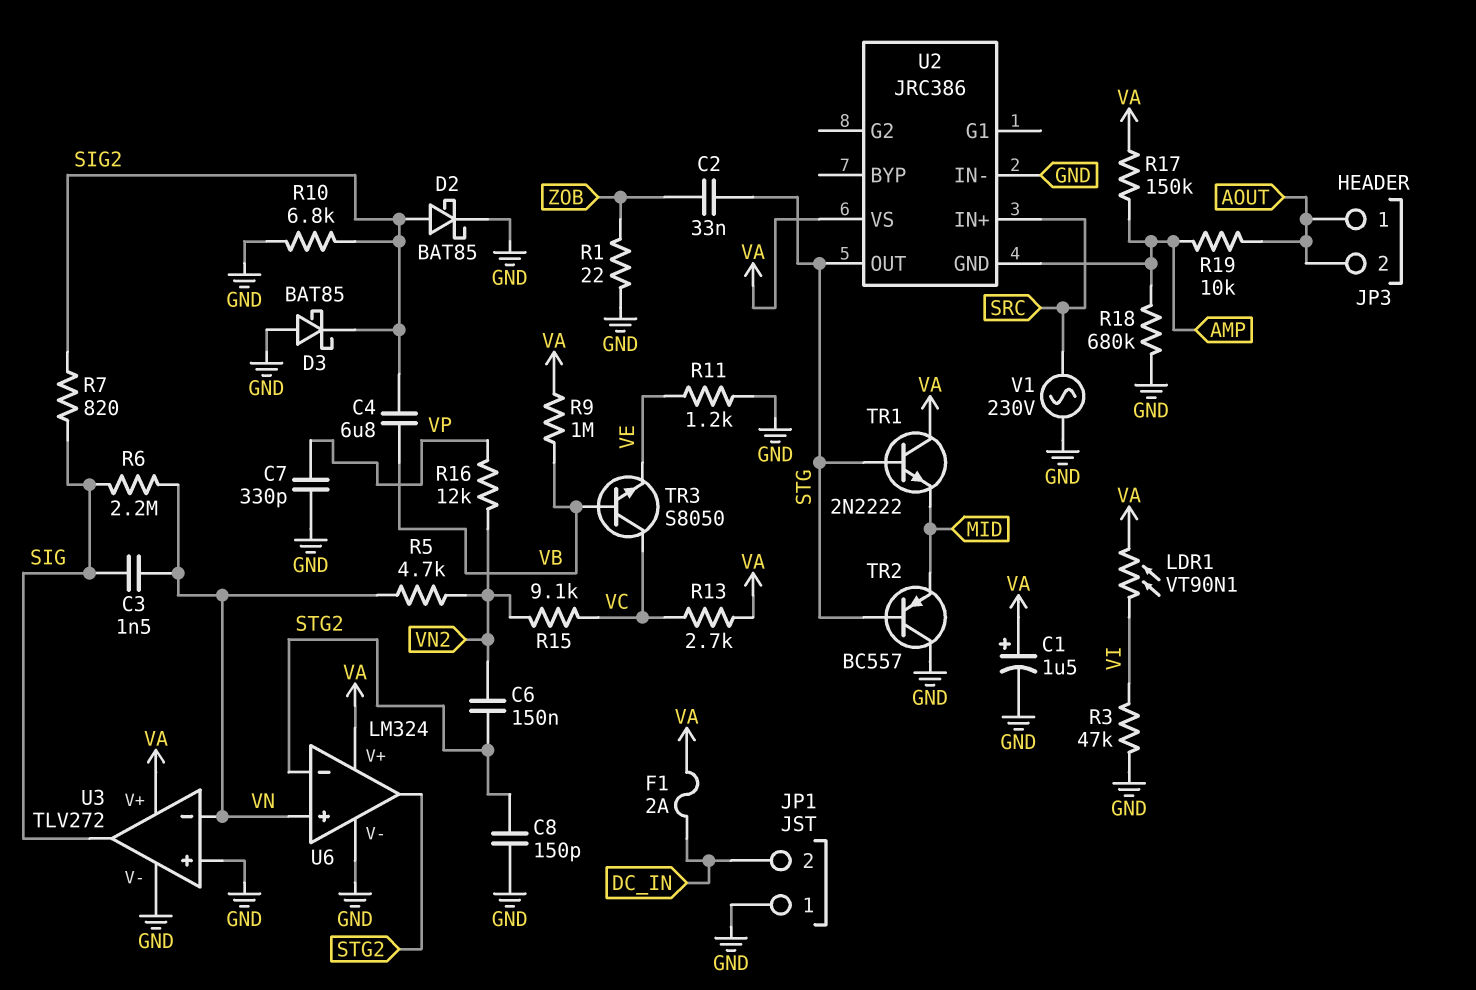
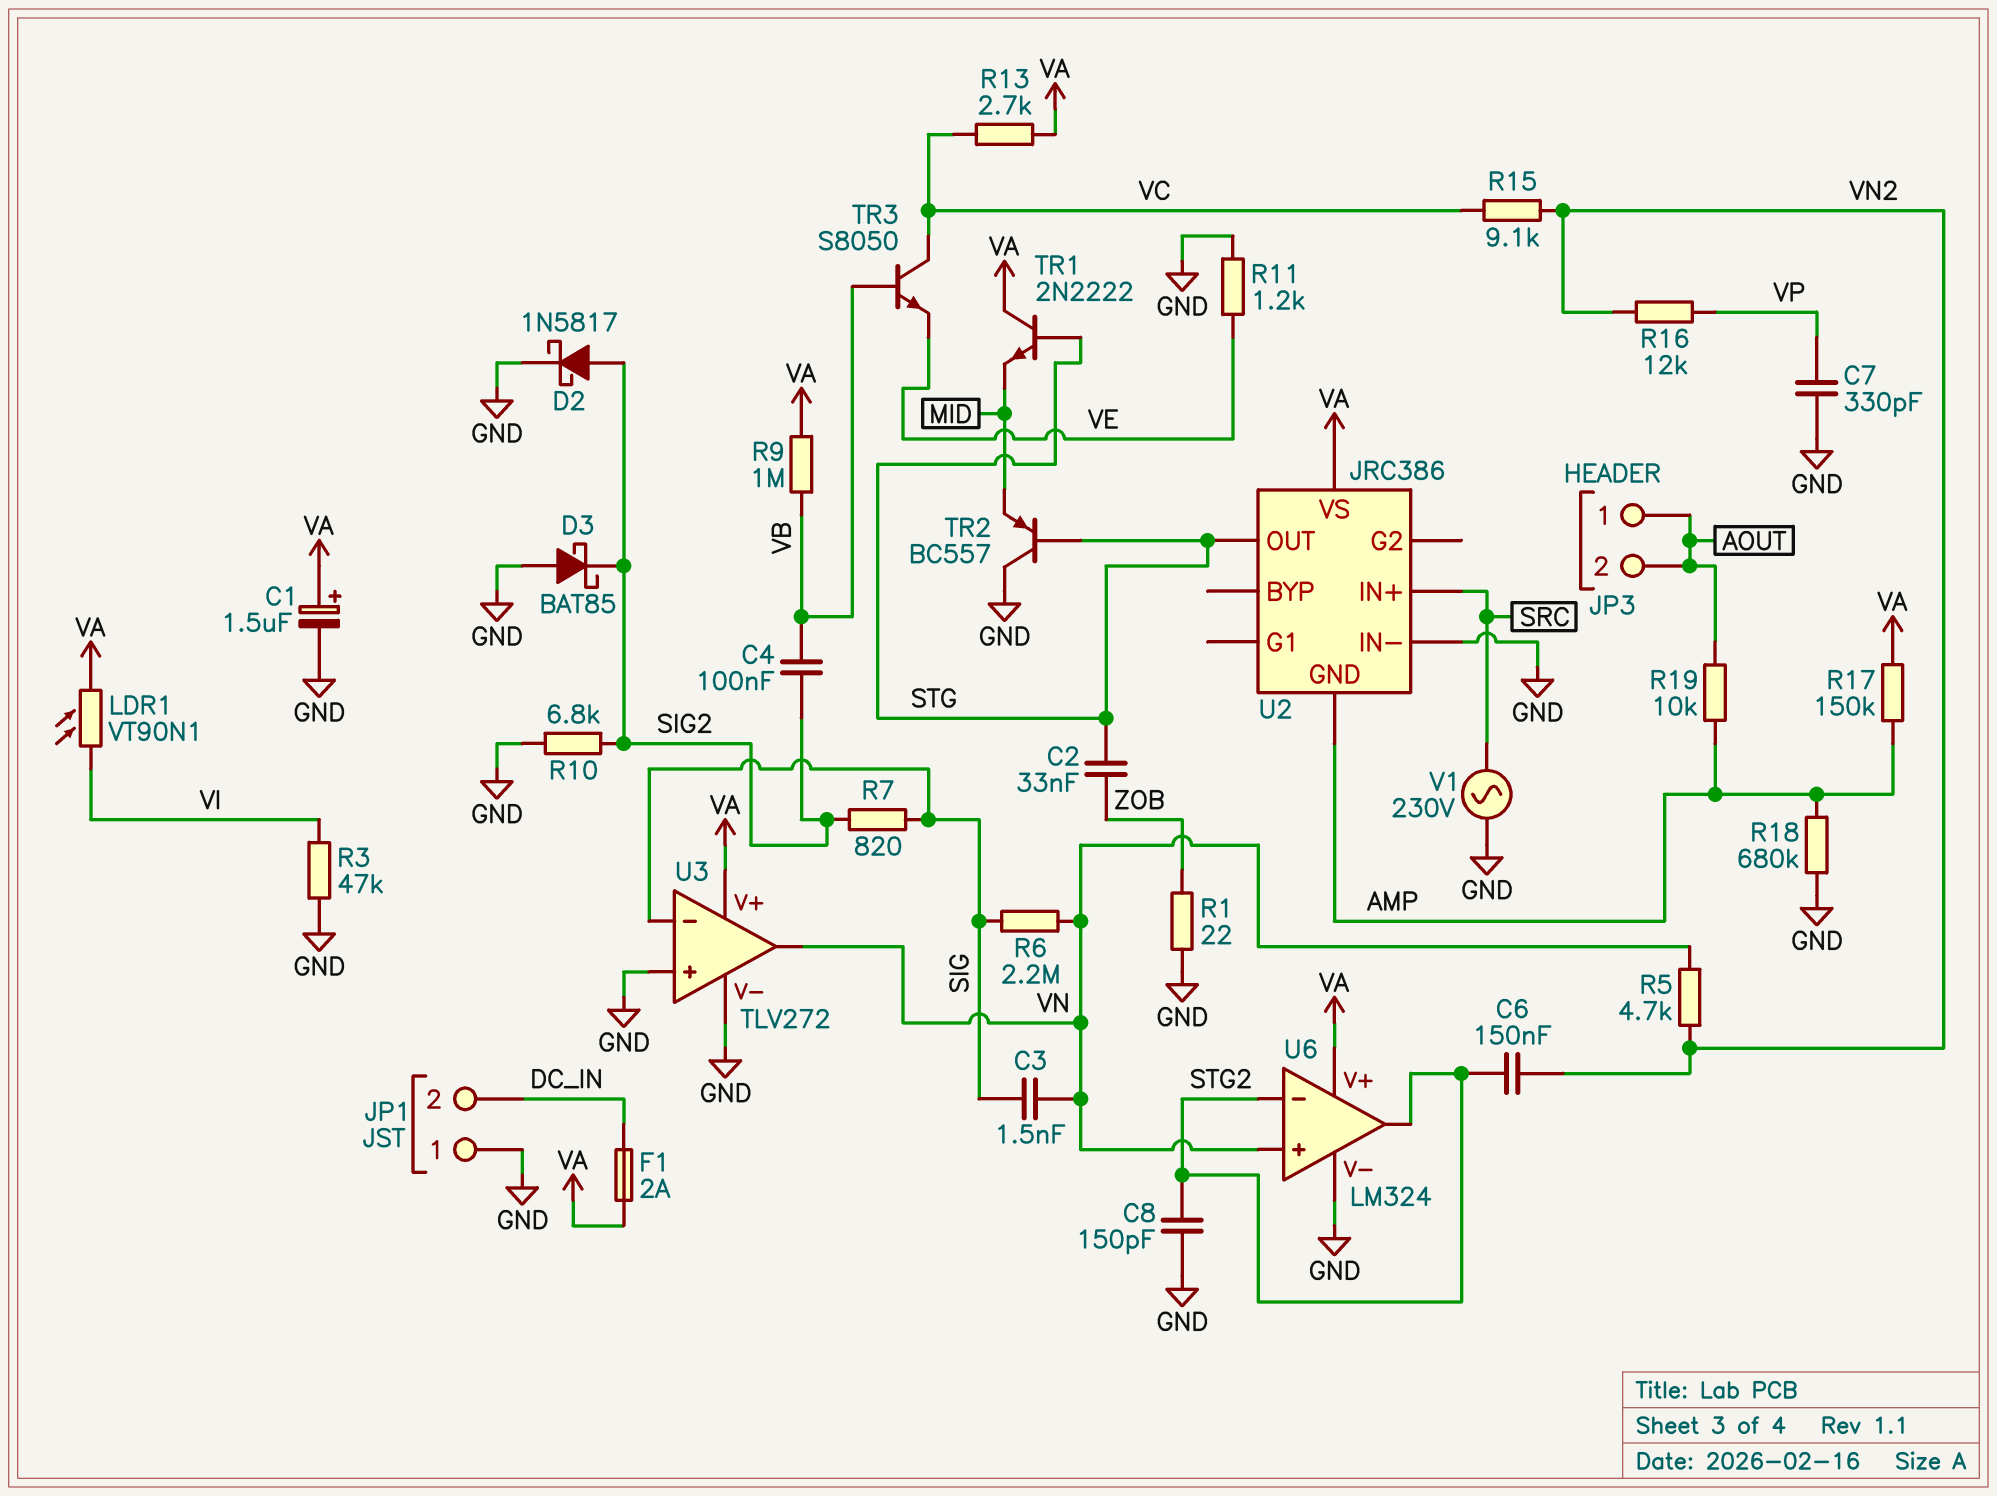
C4: 6.8uF (SIG2, VB) -> 100nF (SIG2, VB)
D2: schottky BAT85 (A SIG2, K GND) -> schottky 1N5817 (A SIG2, K GND)
U3 pin in-: VN -> SIG
U3 pin out: SIG -> VN

